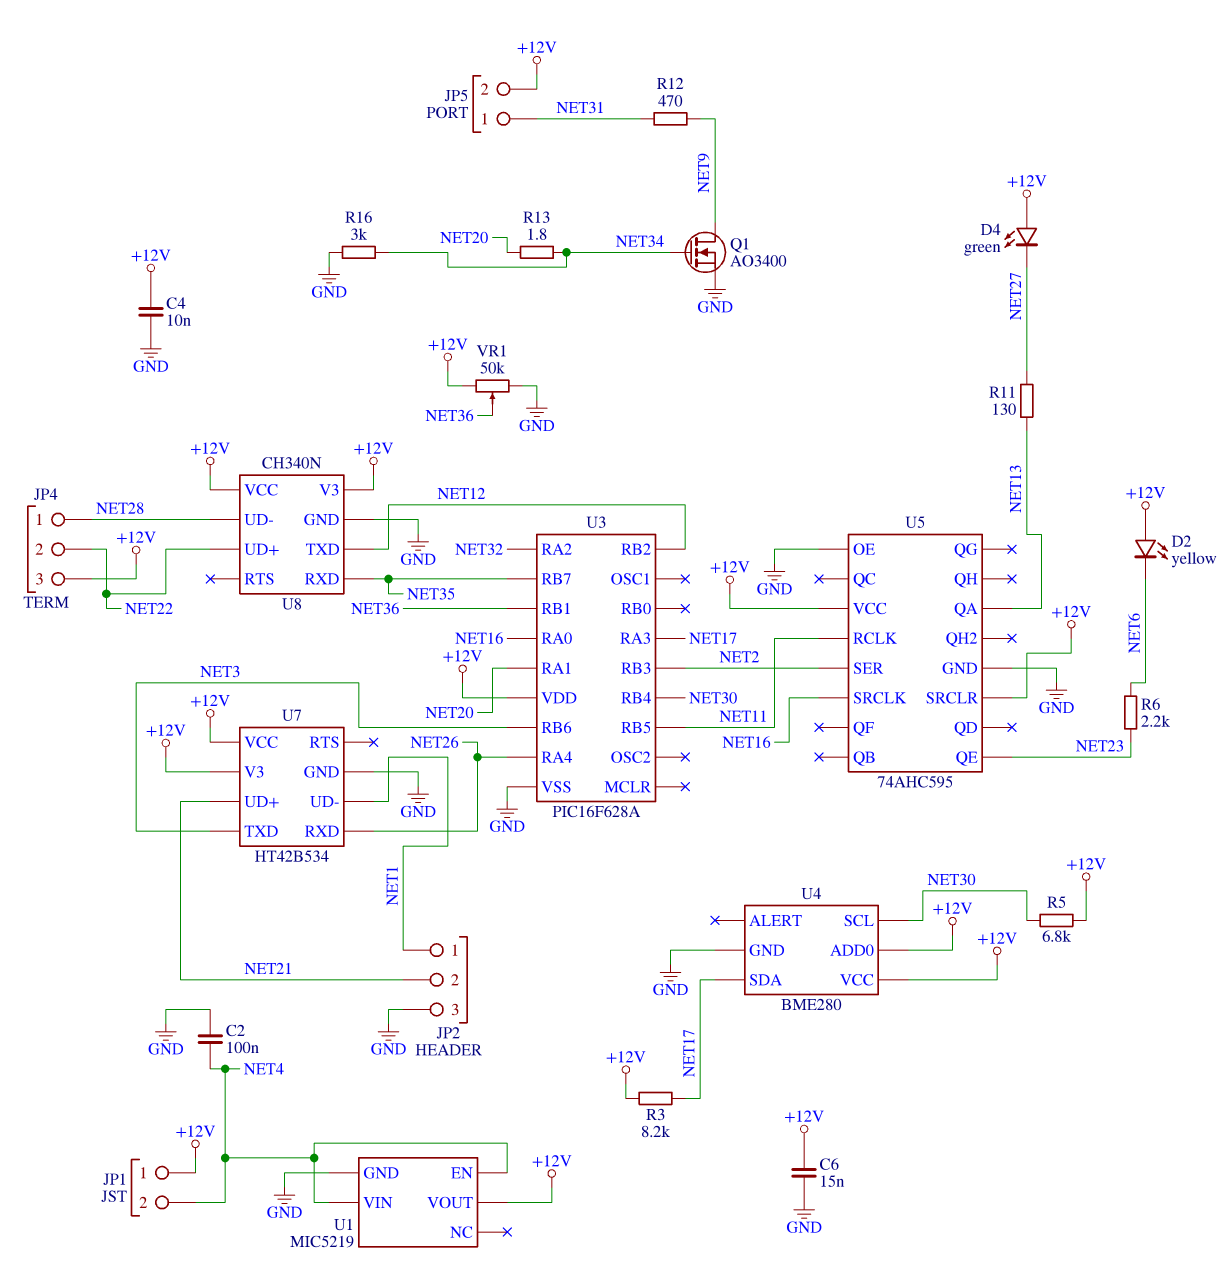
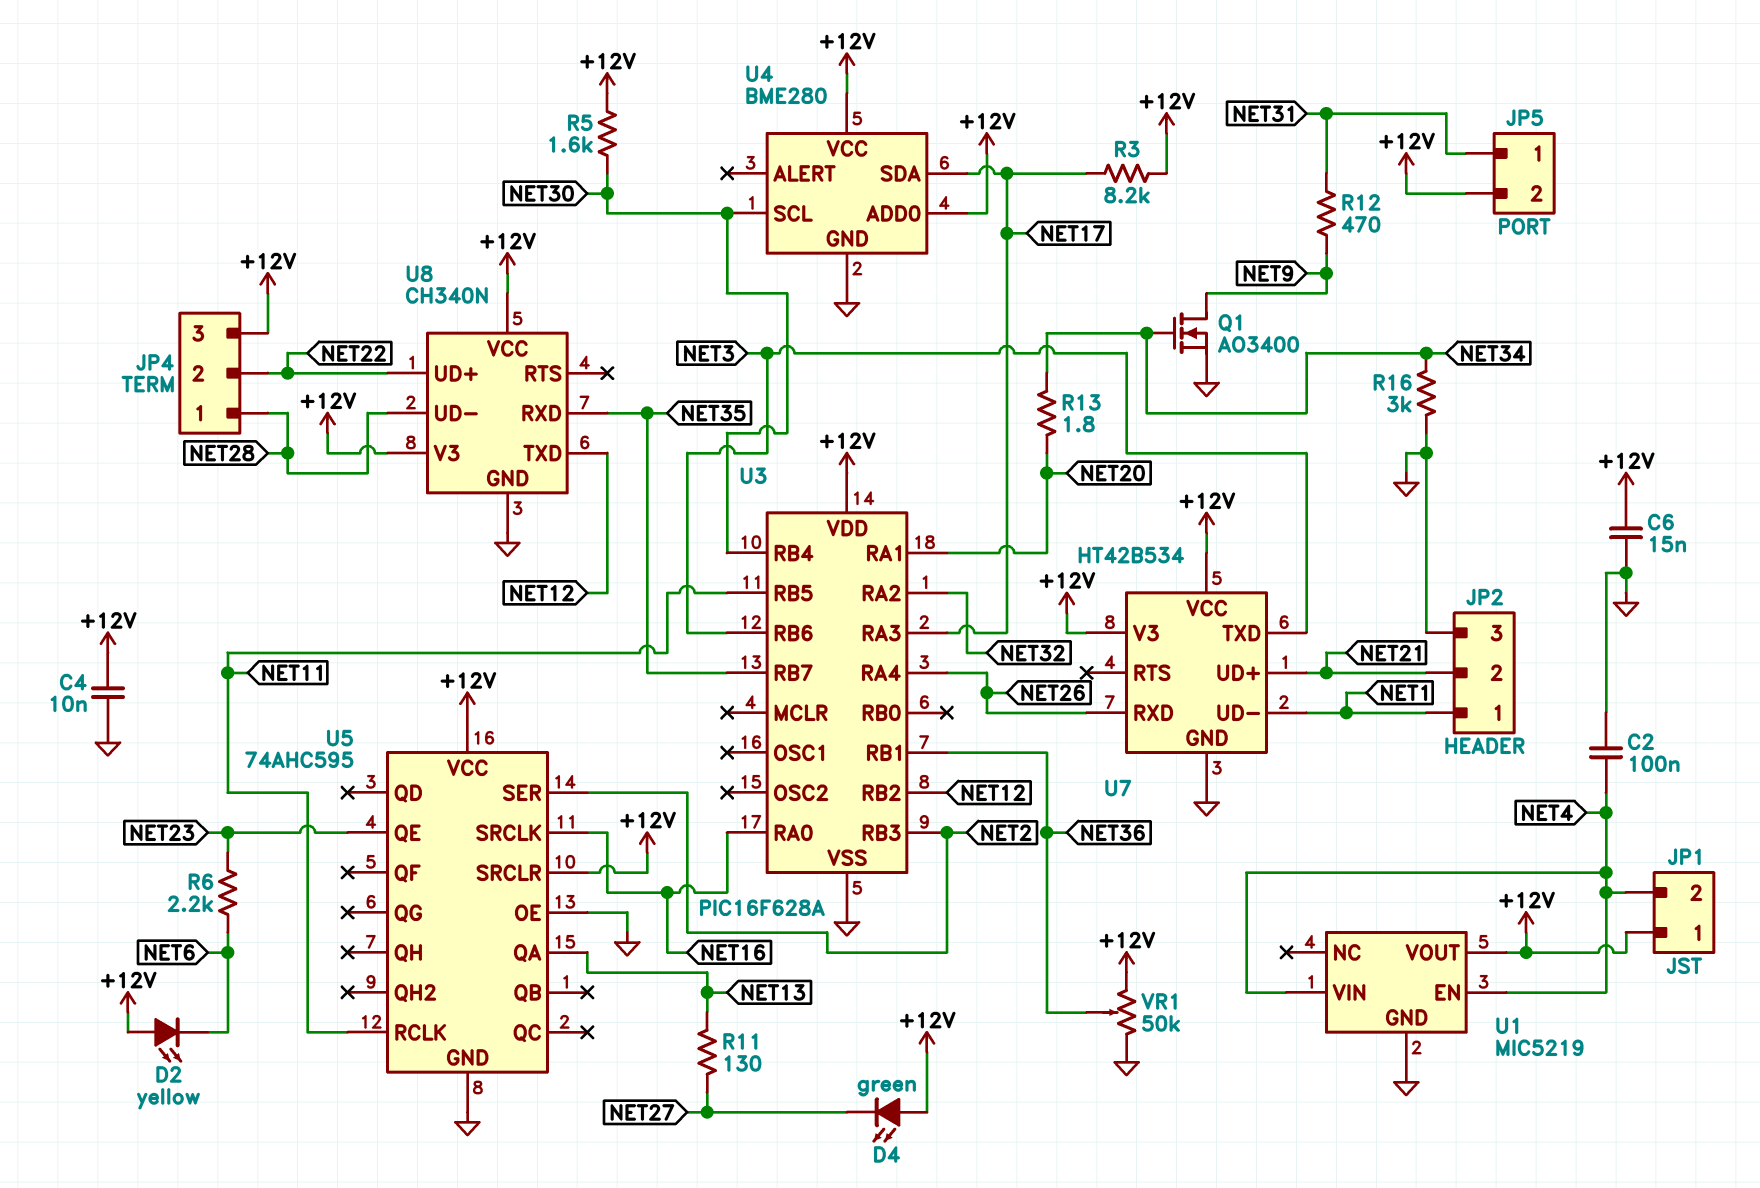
R5: 6.8k (+12V, NET30) -> 1.6k (+12V, NET30)

